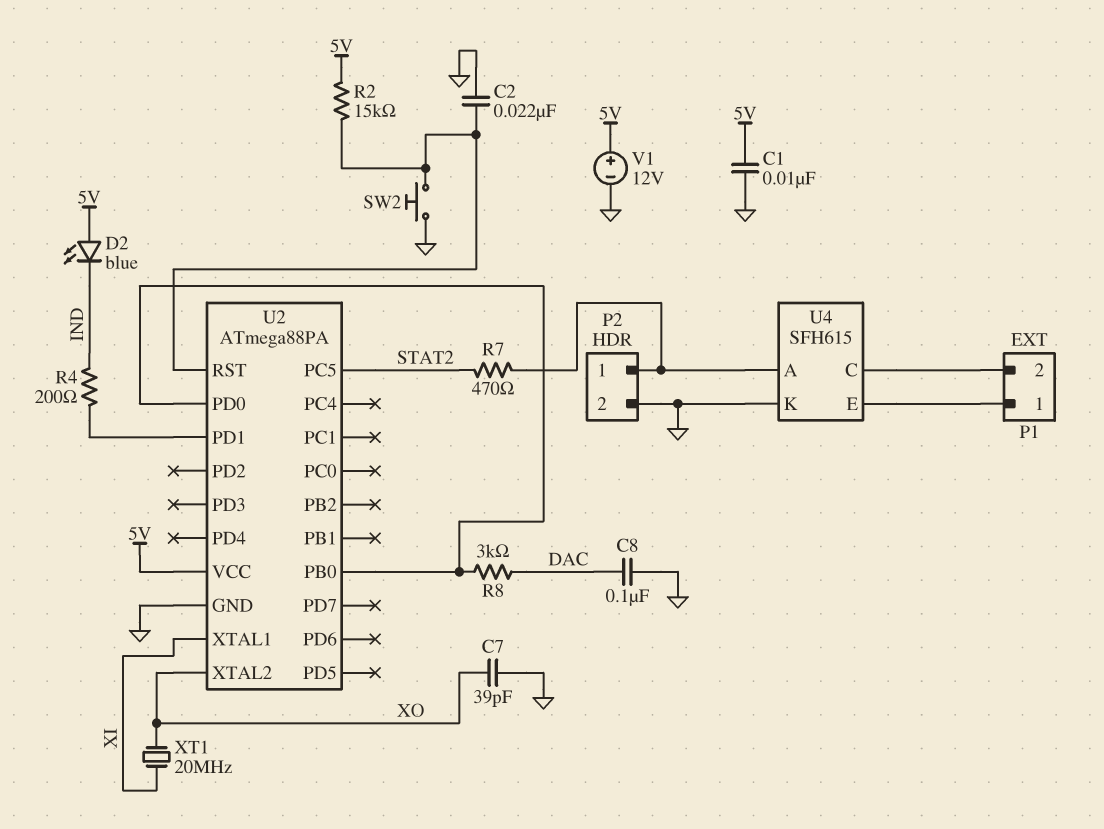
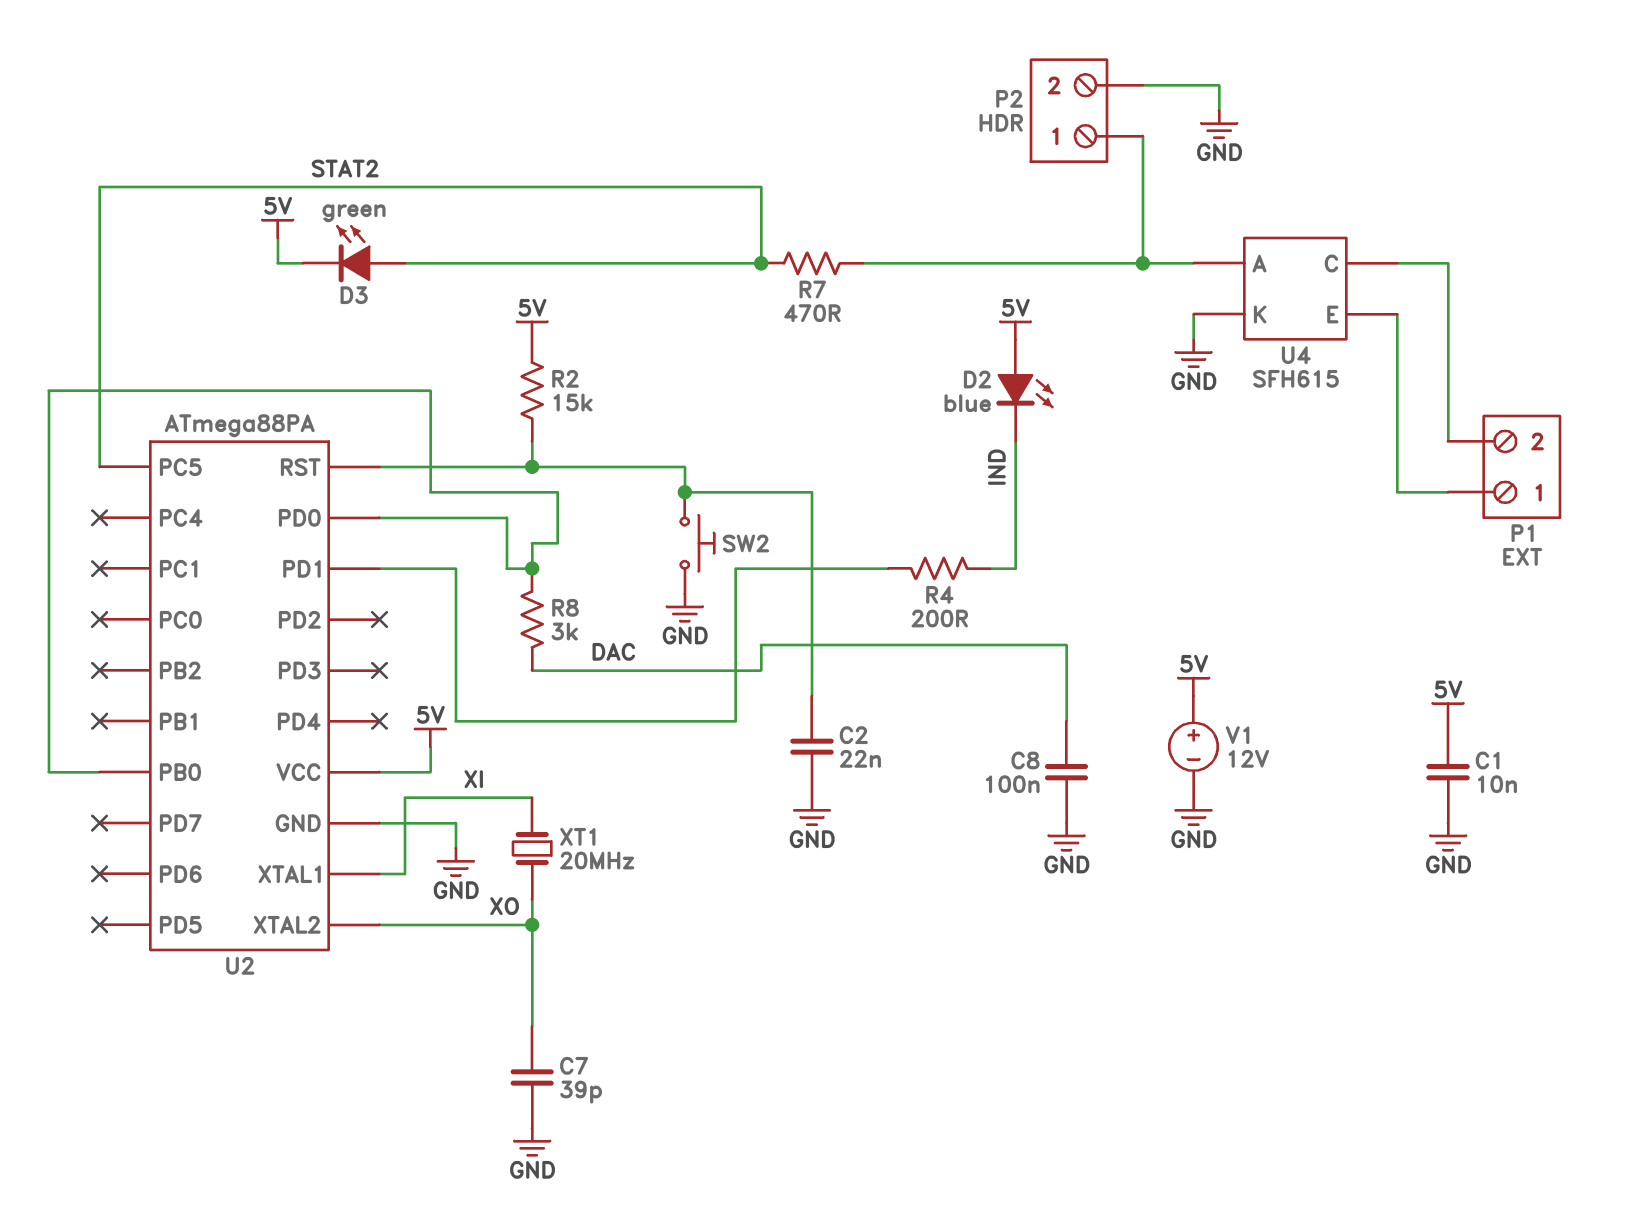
D3: none -> LED green (A STAT2, K 5V)

